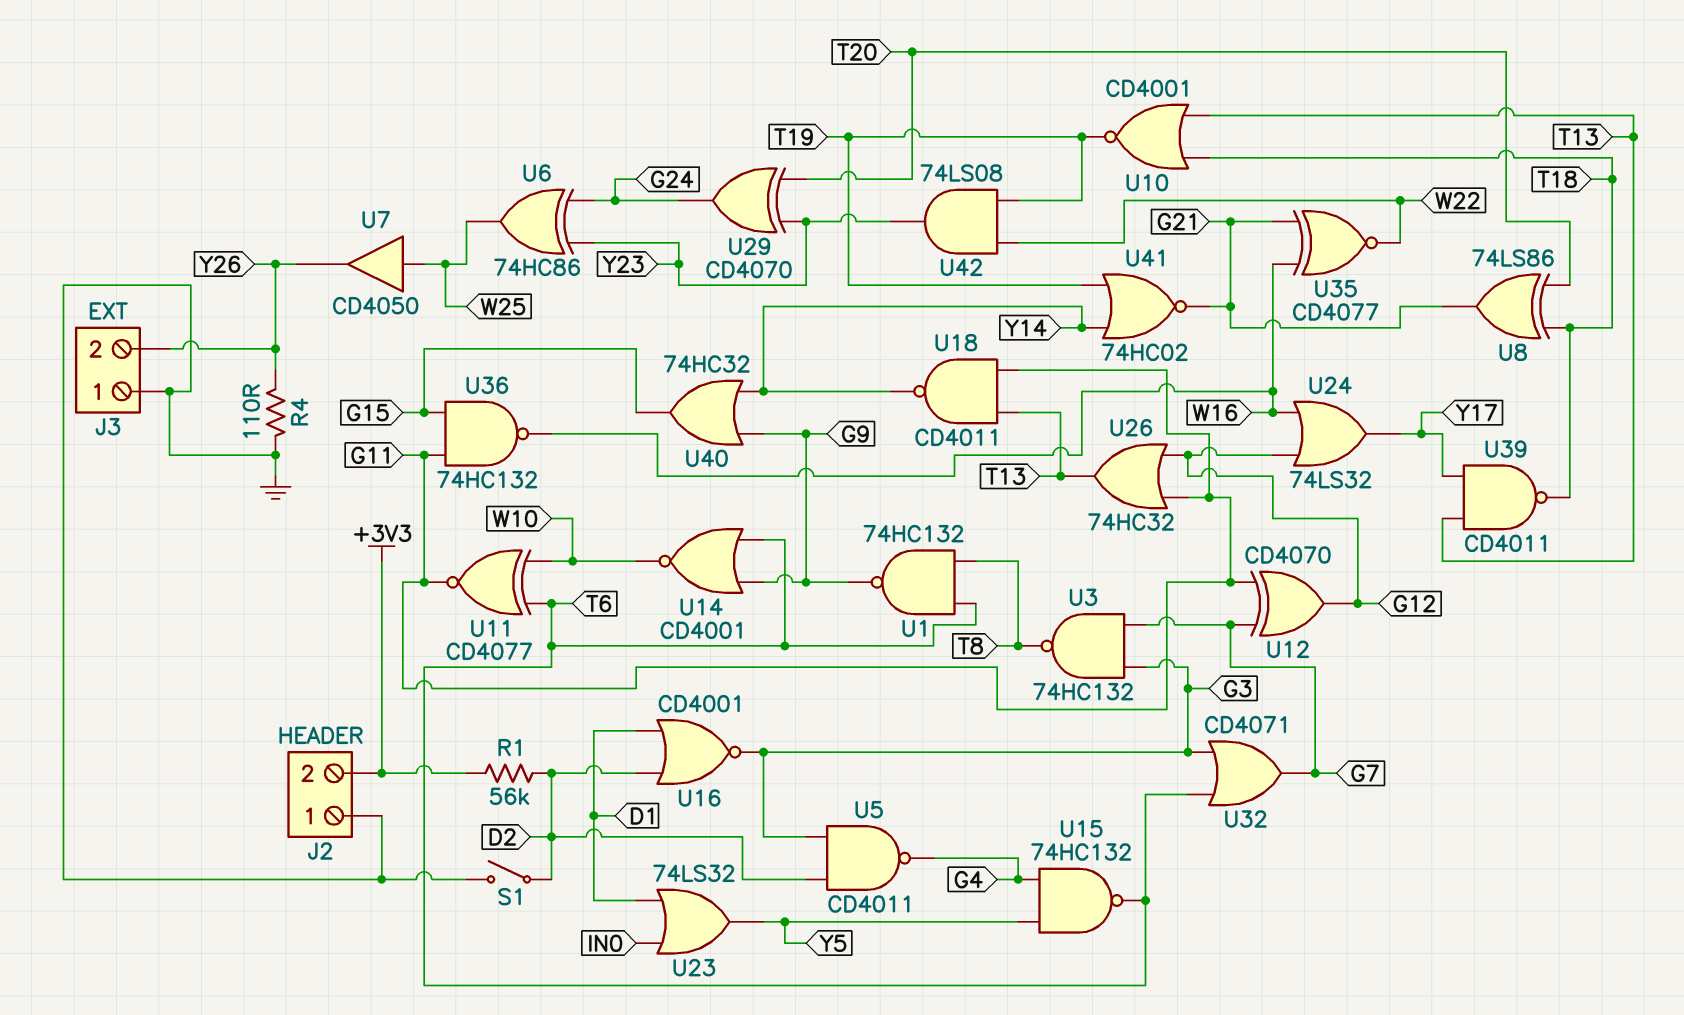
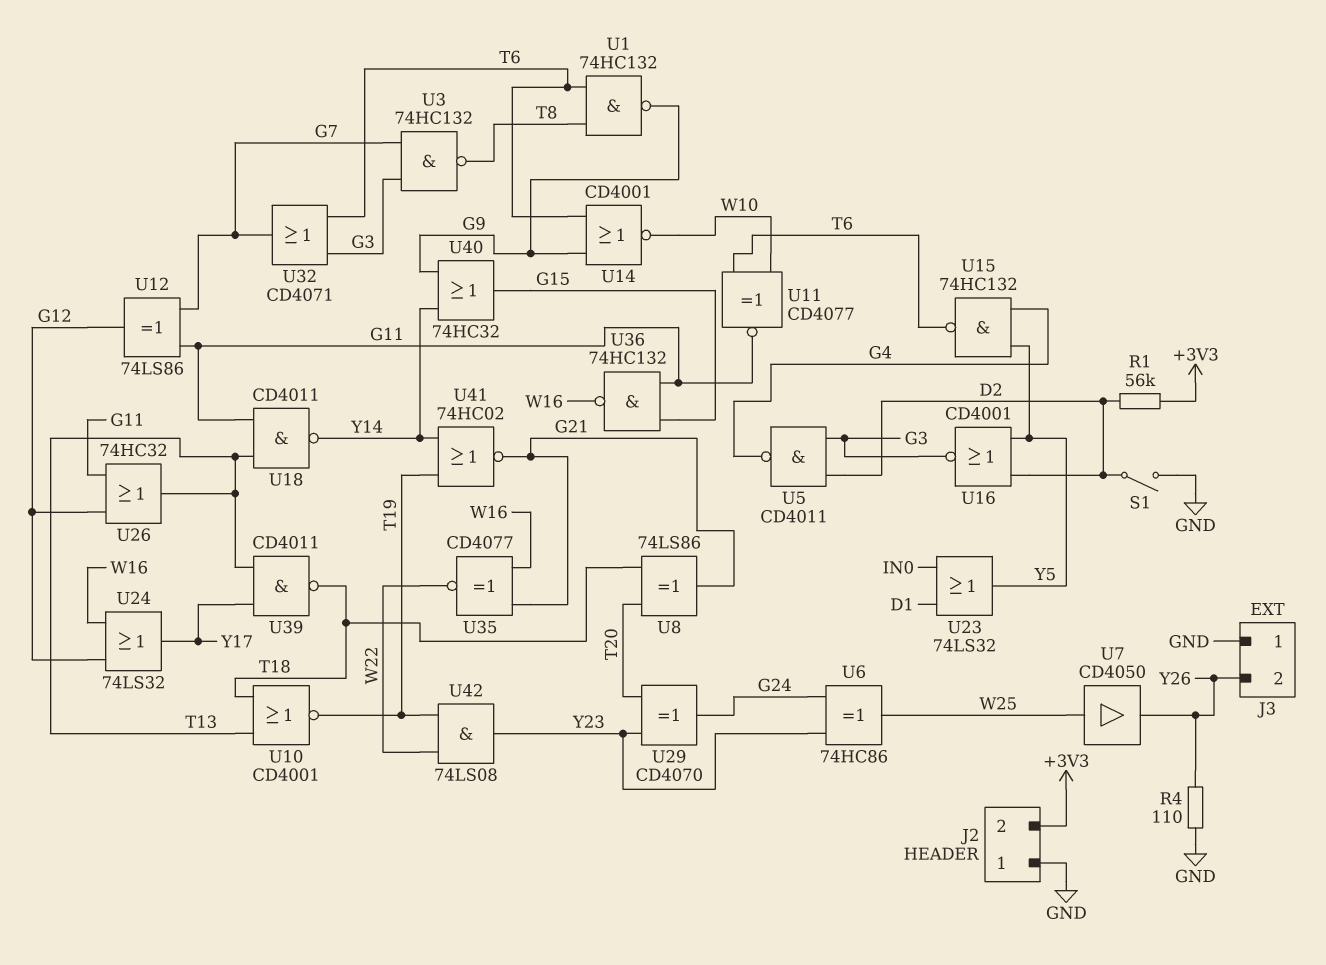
U12: XOR CD4070 (in G7, in G11, out G12) -> XOR 74LS86 (in G7, in G11, out G12)
U16: NOR CD4001 (in D1, in D2, out G3) -> NOR CD4001 (in D2, in Y5, out G3)

